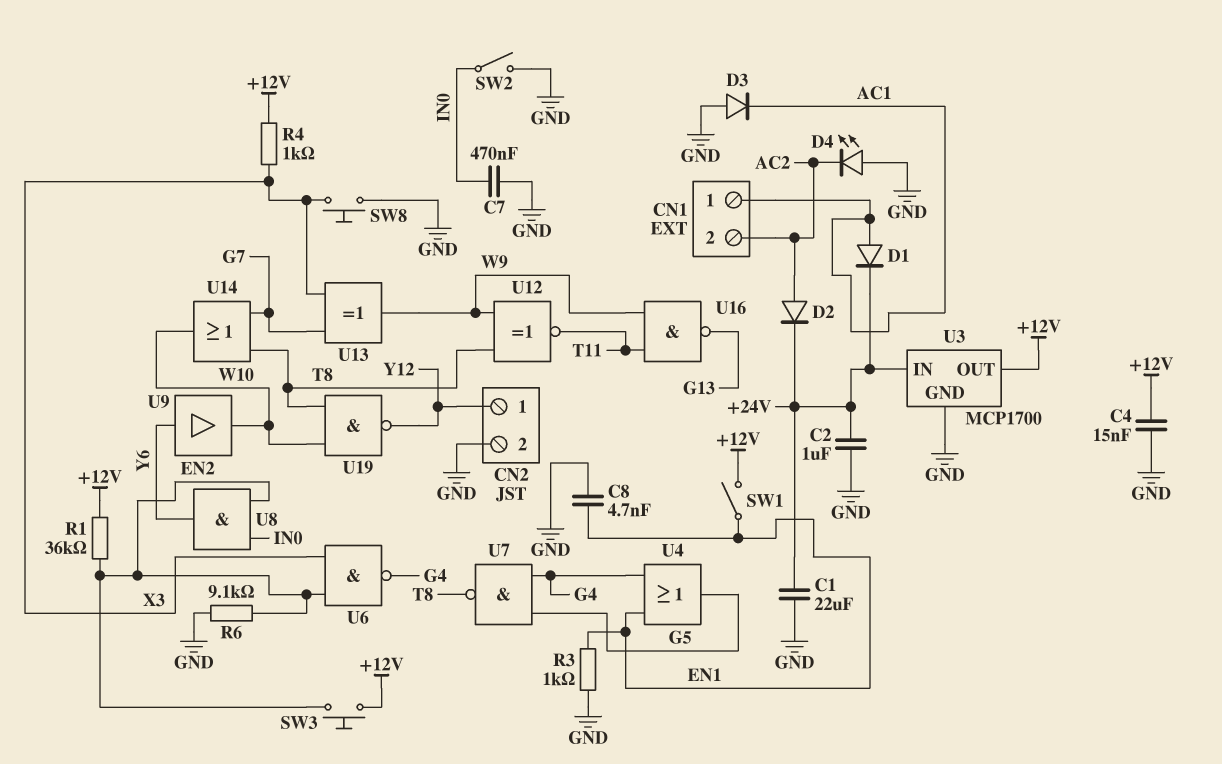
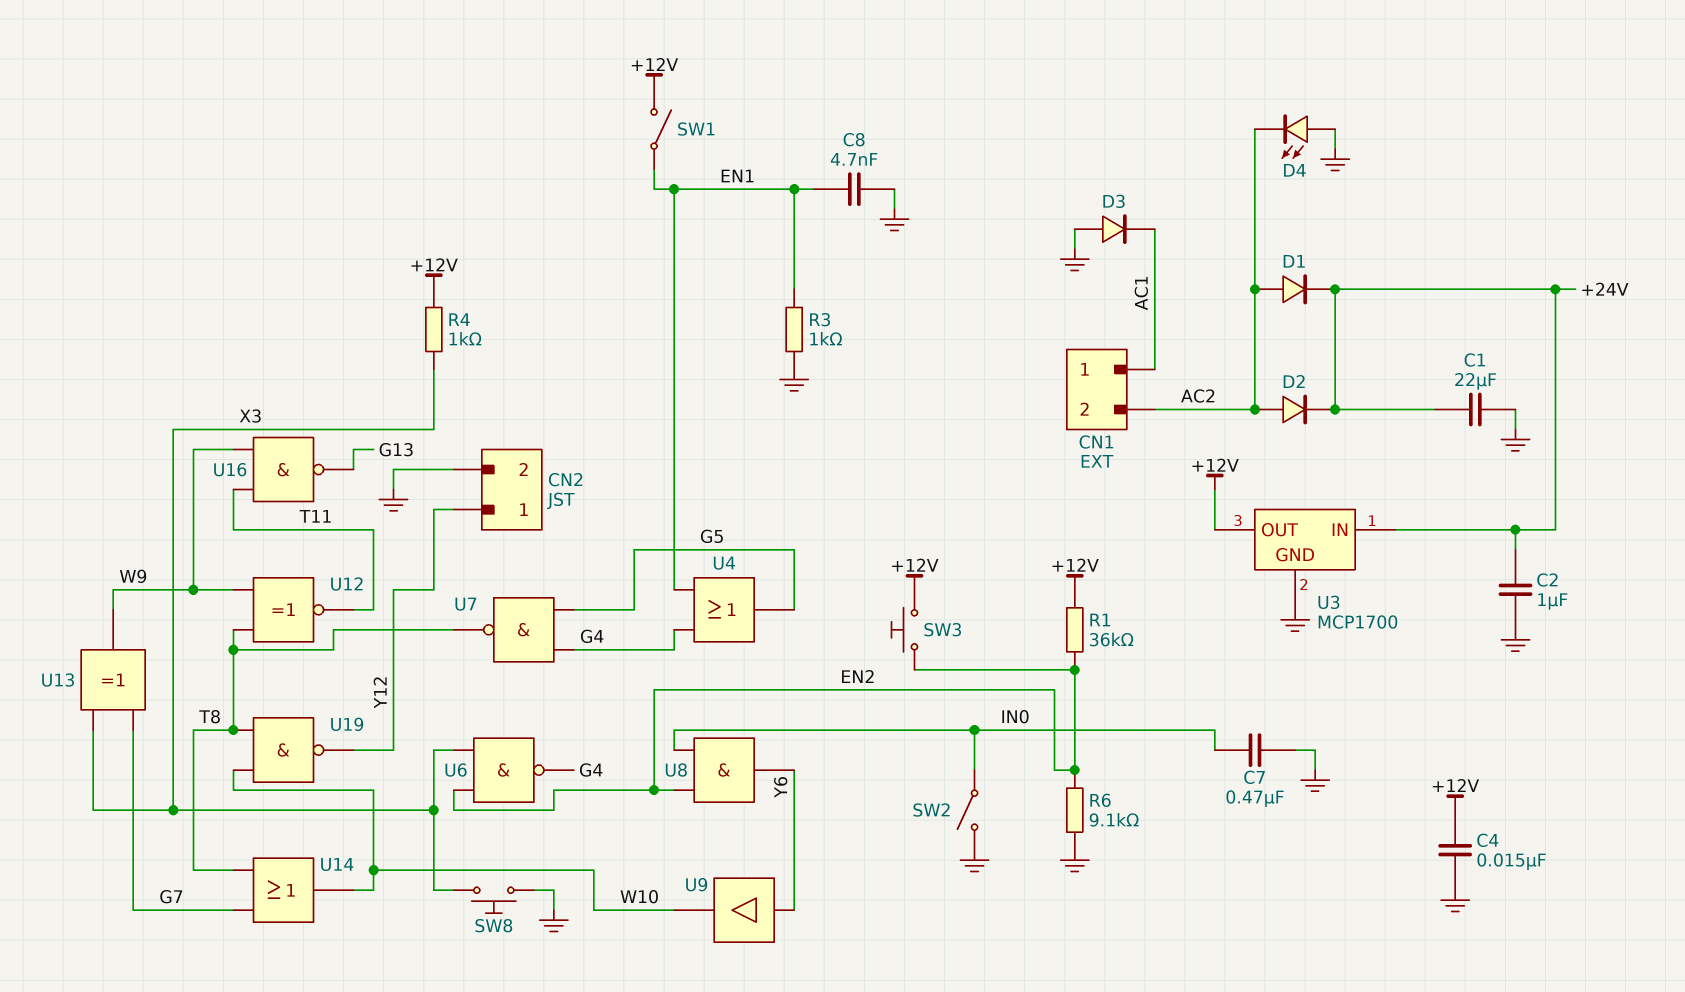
D1: diode (A AC1, K +24V) -> diode (A AC2, K +24V)

